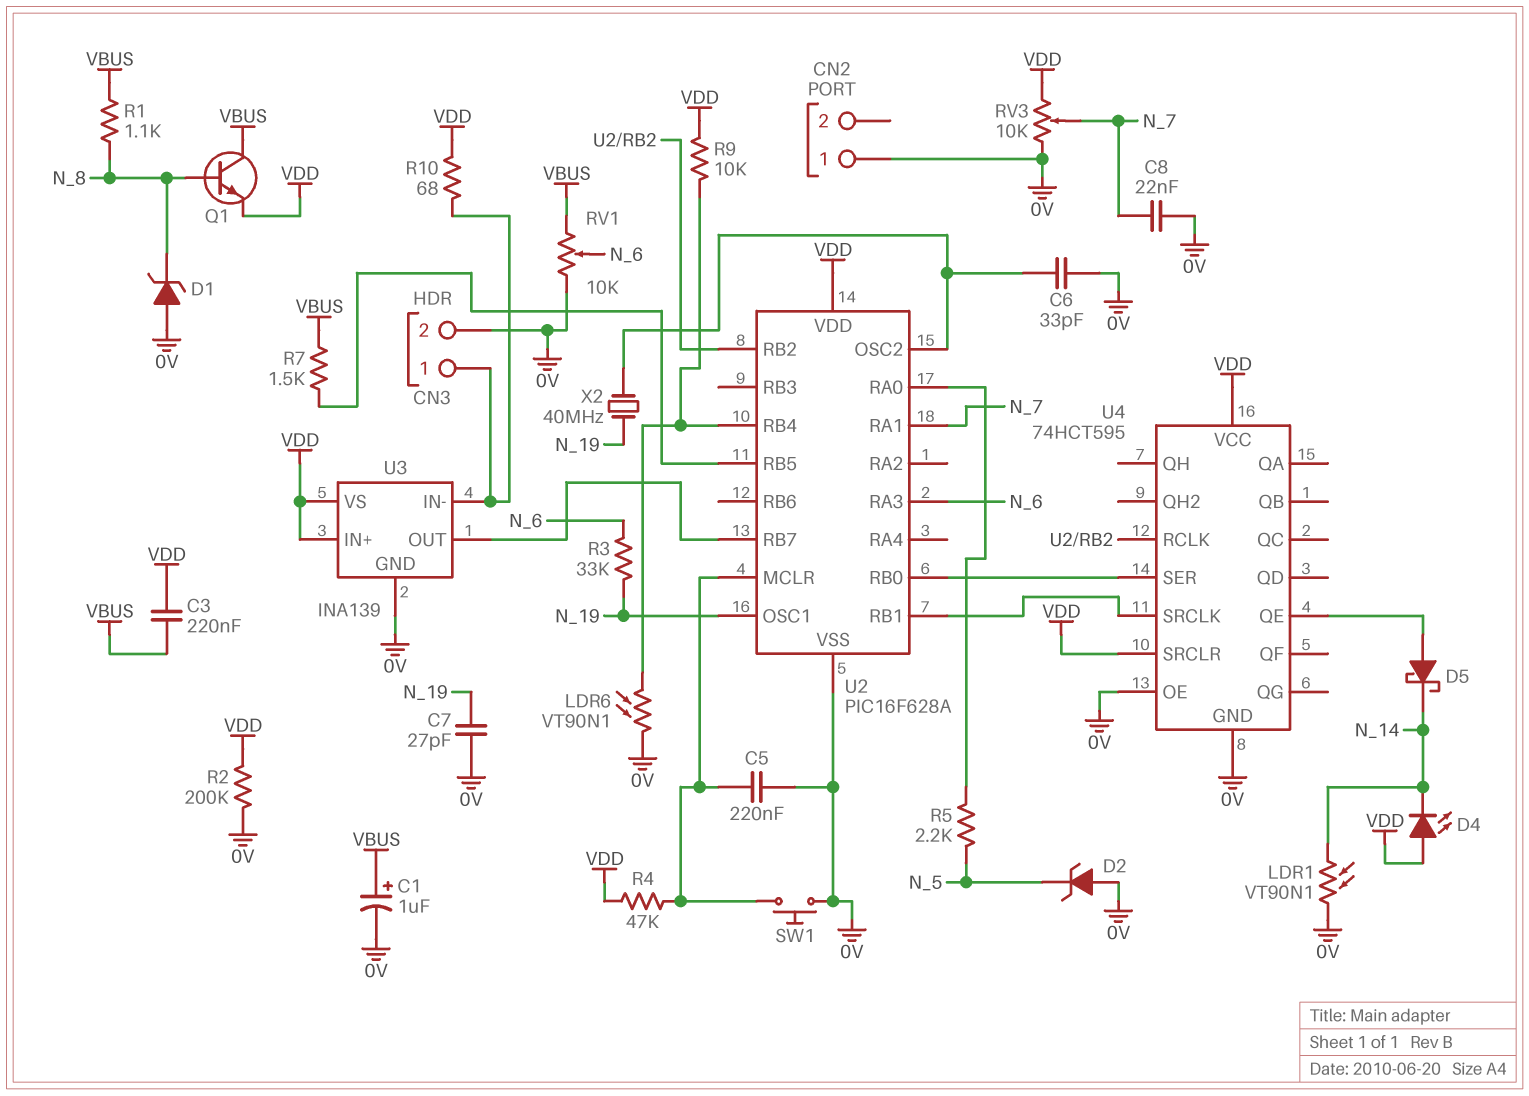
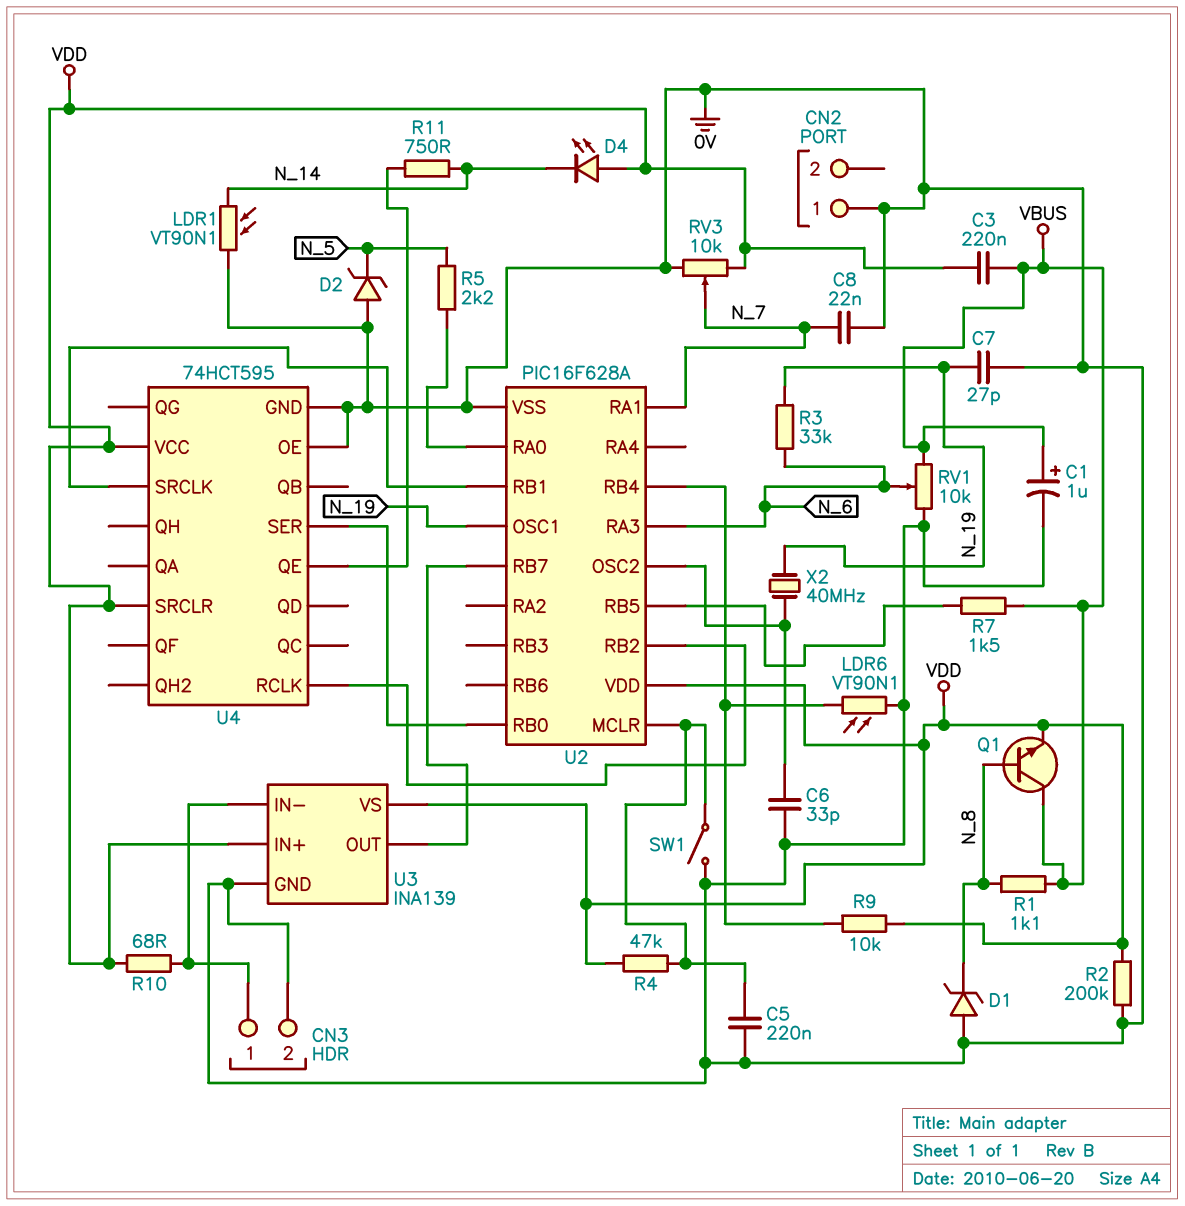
D5: schottky (A U4/QE, K N_14) -> none
R11: none -> 750 (N_14, U4/QE)
SW1: button (0V, U2/MCLR) -> switch (0V, U2/MCLR)

